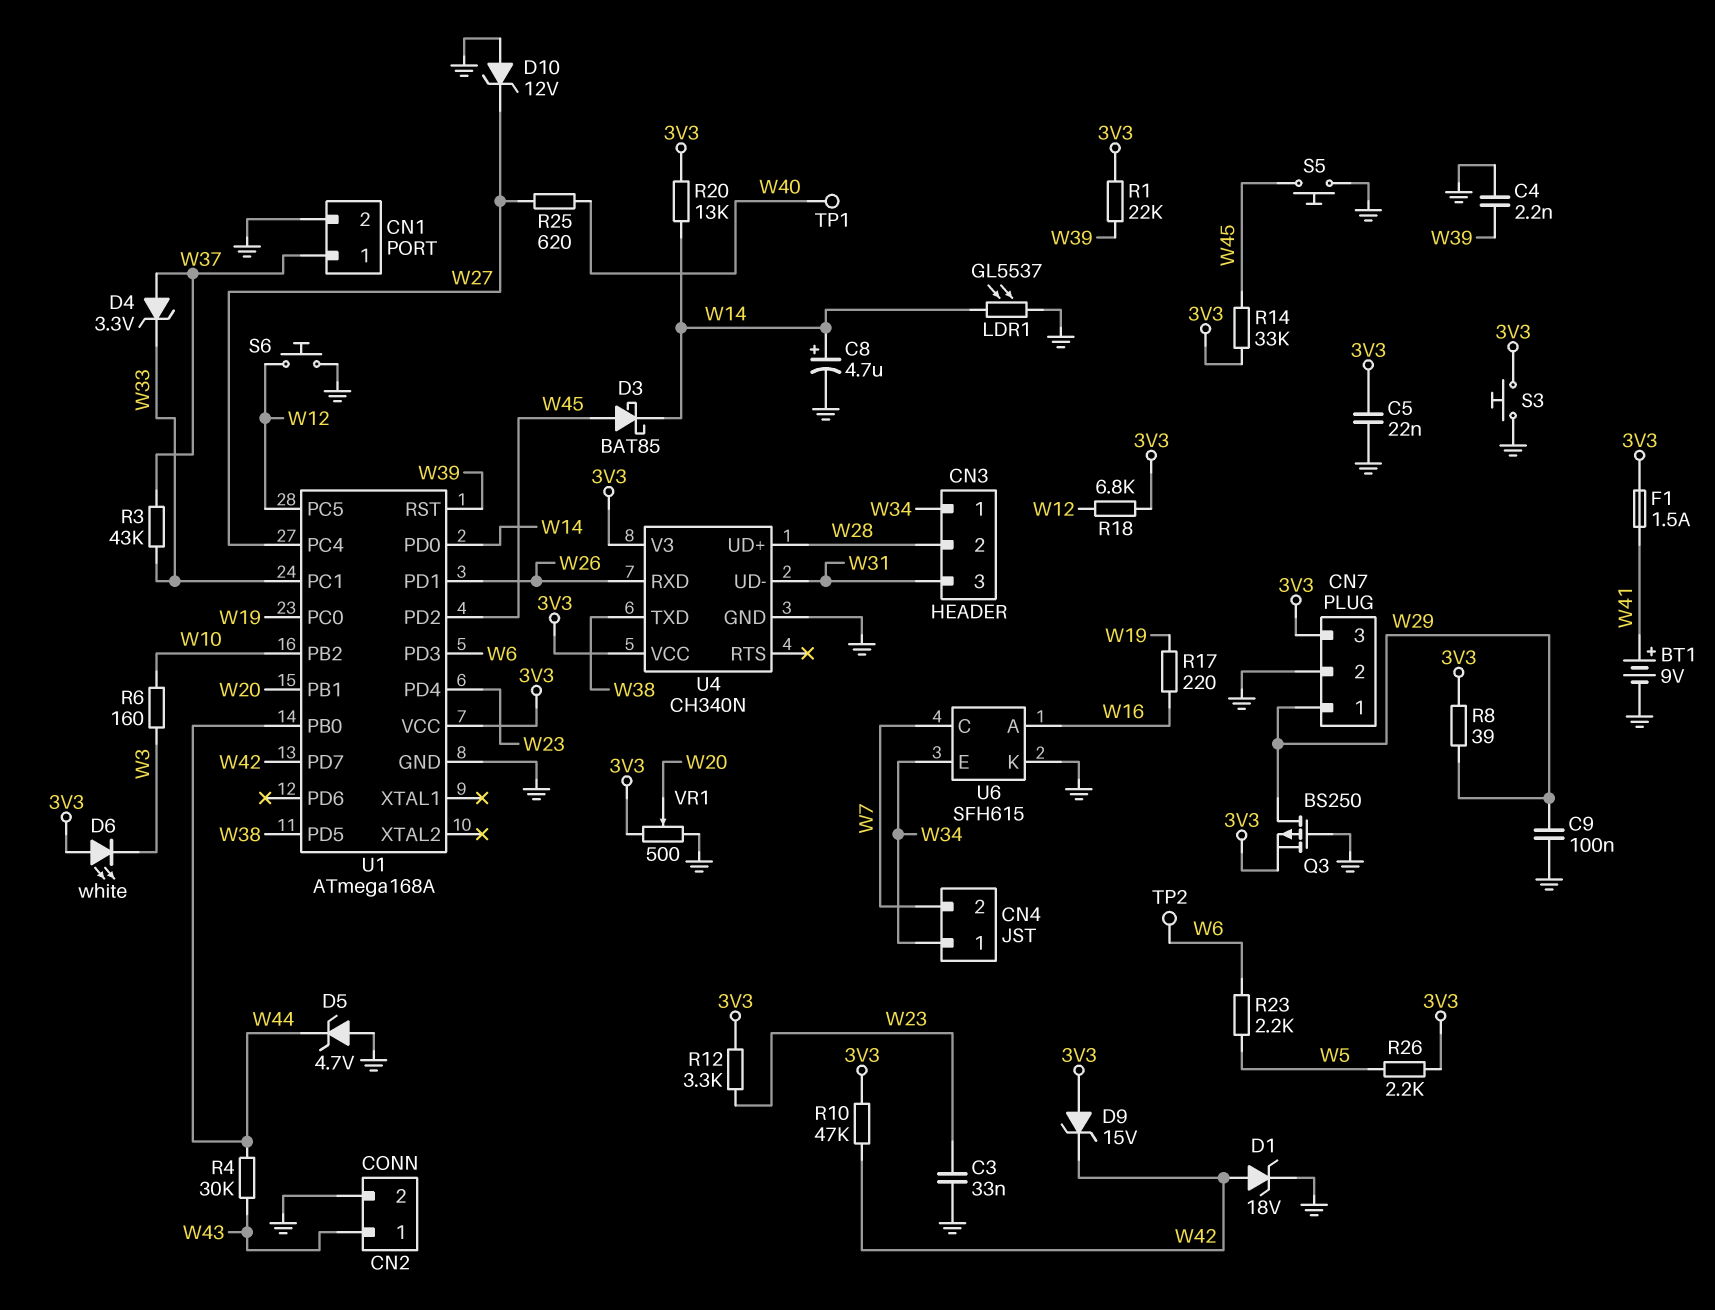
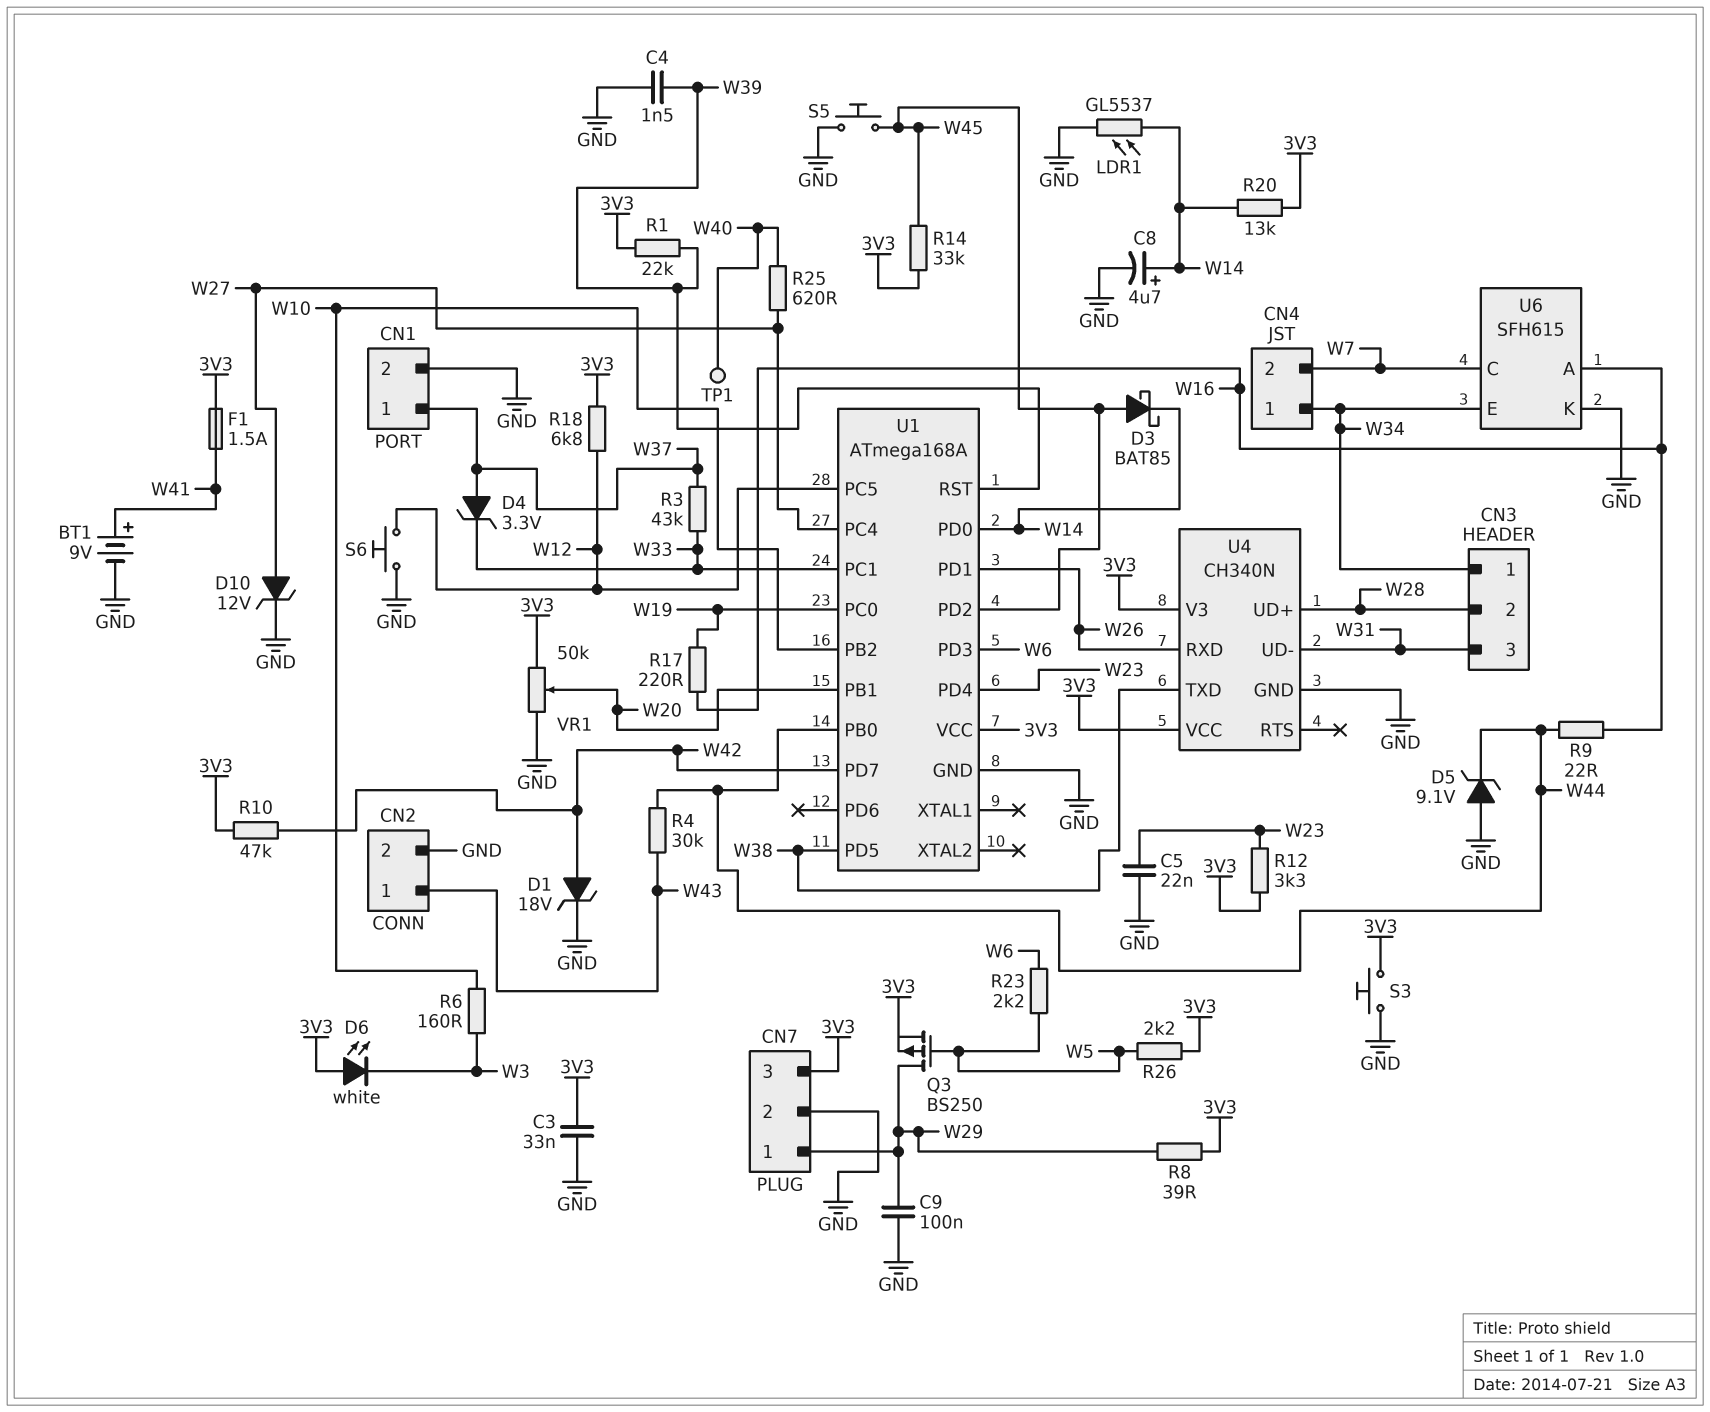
C3: 33nF (GND, W23) -> 33nF (3V3, GND)
C4: 2.2nF (GND, W39) -> 1.5nF (GND, W39)
C5: 22nF (3V3, GND) -> 22nF (GND, W23)
D5: zener 4.7V (A GND, K W44) -> zener 9.1V (A GND, K W44)
D9: zener 15V (A 3V3, K W42) -> none
D10: zener 12V (A GND, K W27) -> zener 12V (A W27, K GND)
Q3: PMOS BS250 (G GND, D W29, S 3V3) -> PMOS BS250 (G W5, D W29, S 3V3)
R9: none -> 22 (W16, W44)
TP2: test point (W6) -> none
VR1: 500 (3V3, GND, wiper W20) -> 50k (3V3, GND, wiper W20)

